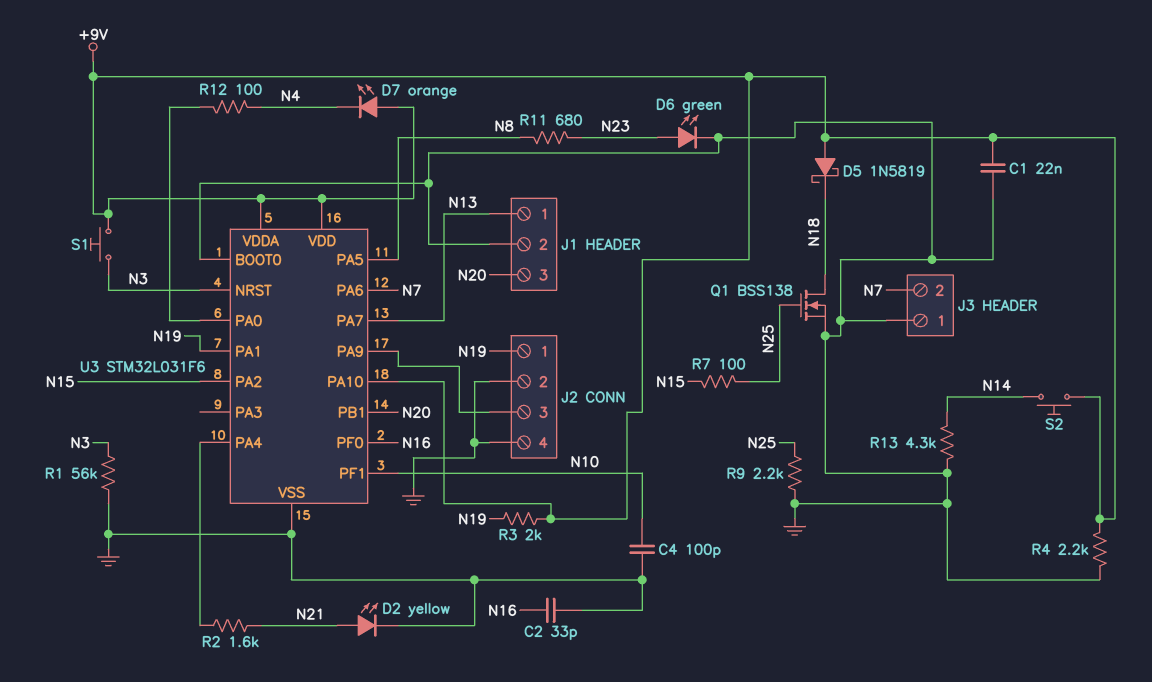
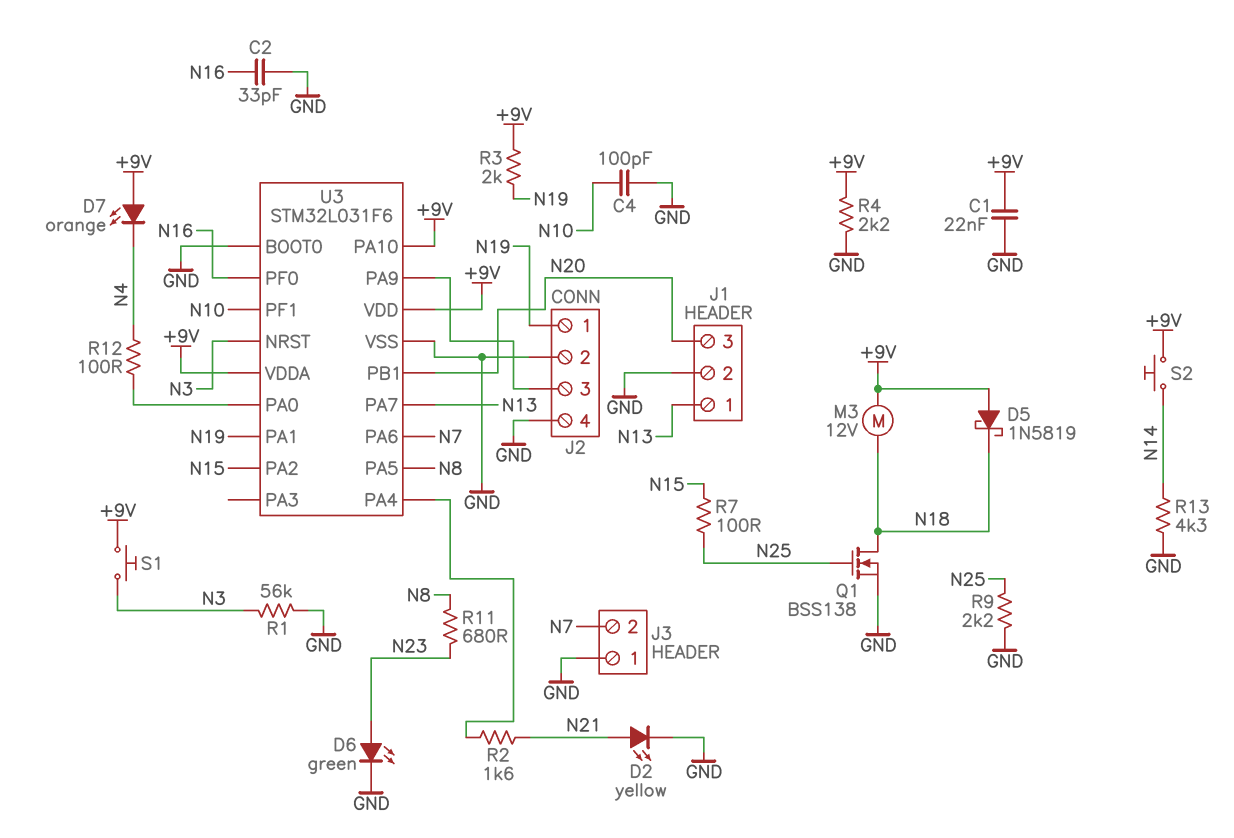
M3: none -> motor 12V (+9V, N18)

